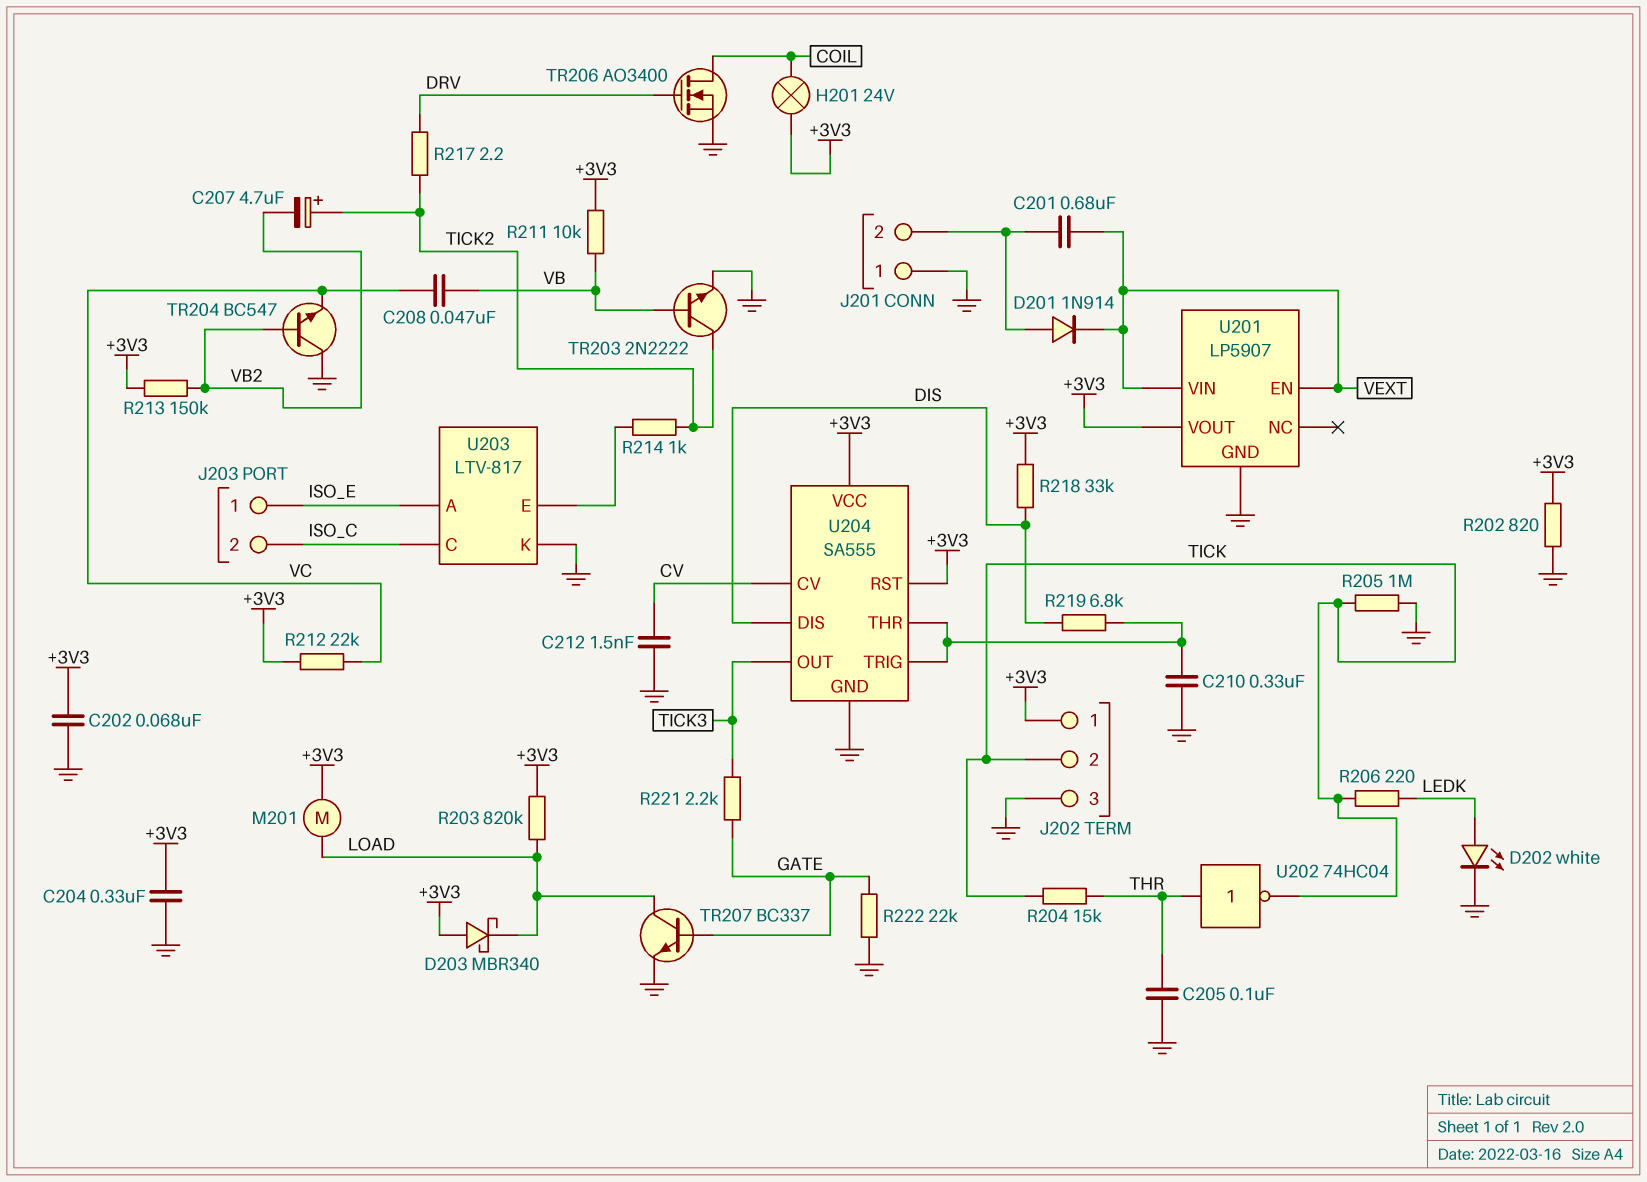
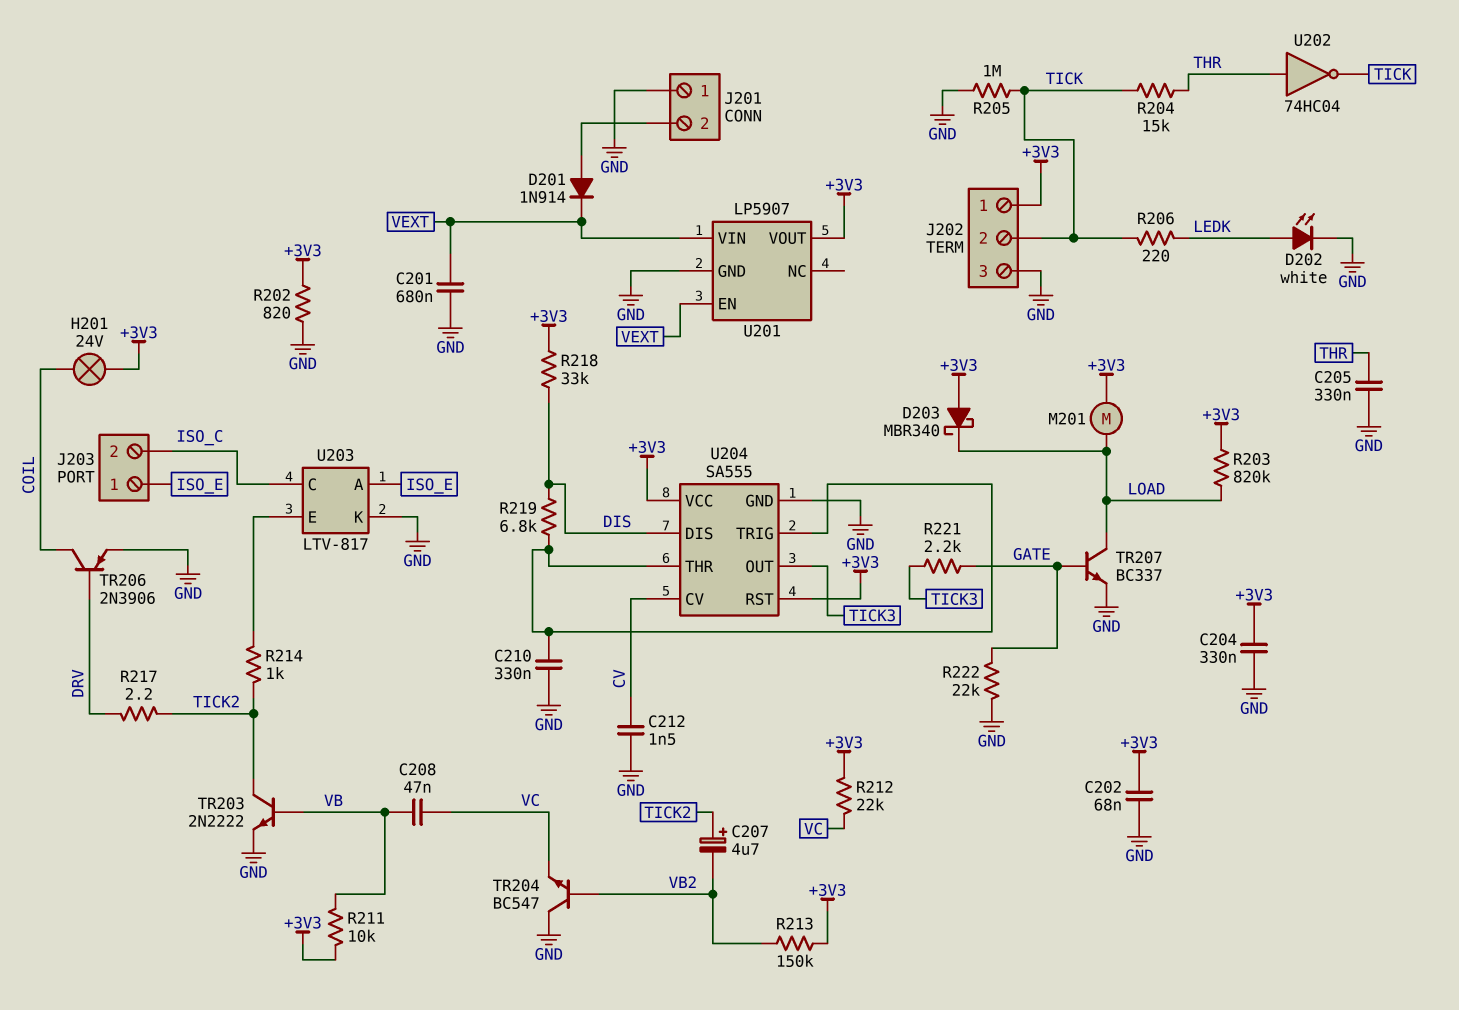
C201: 680nF (J201/2, VEXT) -> 680nF (GND, VEXT)
C205: 100nF (GND, THR) -> 330nF (GND, THR)
TR206: NMOS AO3400 (G DRV, D COIL, S GND) -> PNP 2N3906 (B DRV, C COIL, E GND)

